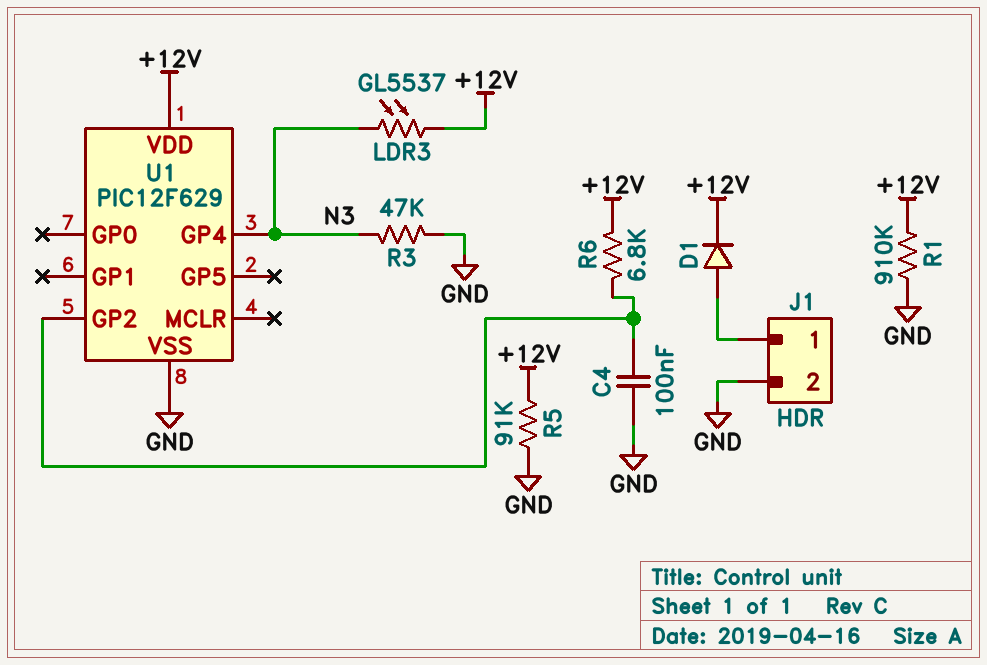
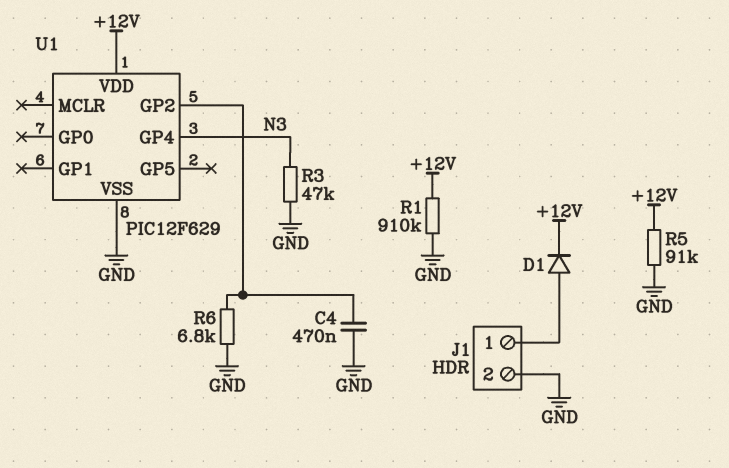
C4: 100nF (GND, U1/GP2) -> 470nF (GND, U1/GP2)
LDR3: GL5537 (+12V, N3) -> none
R6: 6.8k (+12V, U1/GP2) -> 6.8k (GND, U1/GP2)

